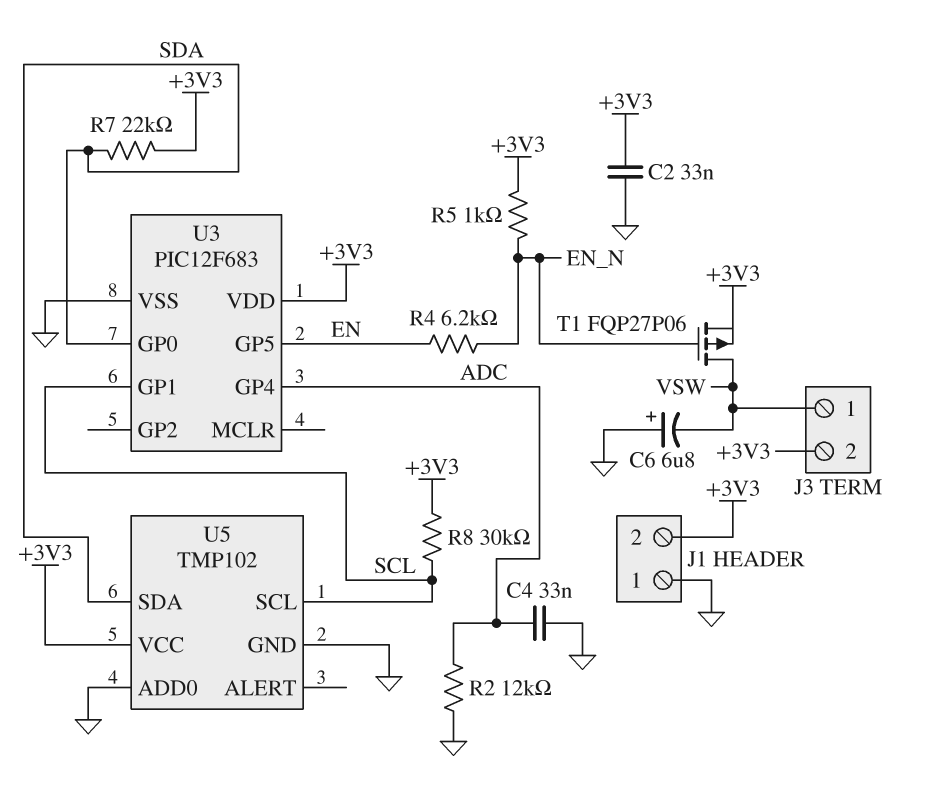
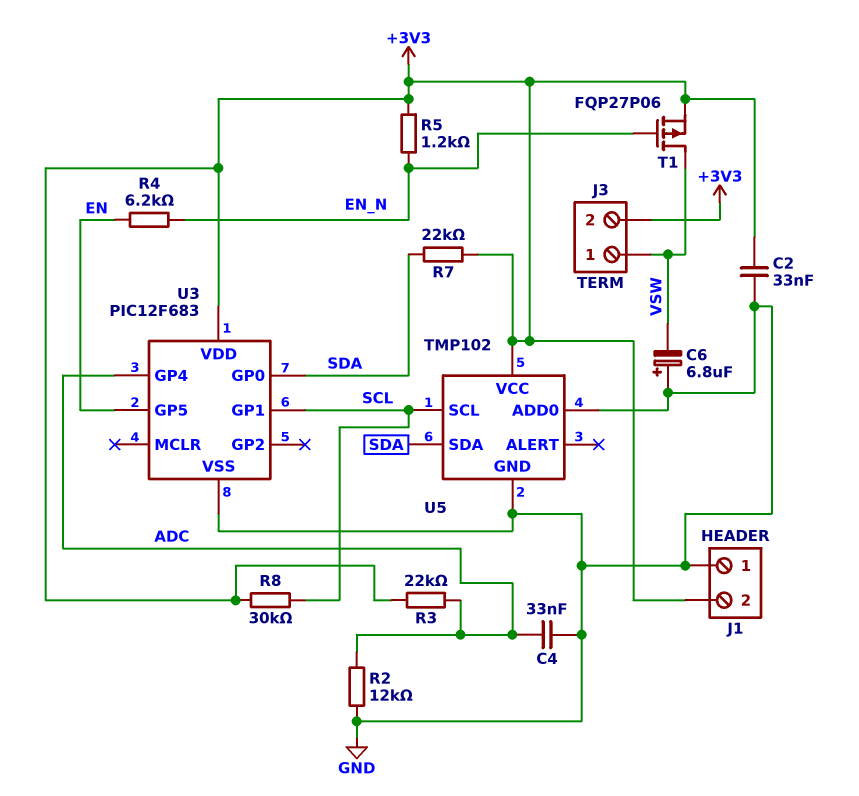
R3: none -> 22k (+3V3, ADC)
R5: 1k (+3V3, EN_N) -> 1.2k (+3V3, EN_N)

